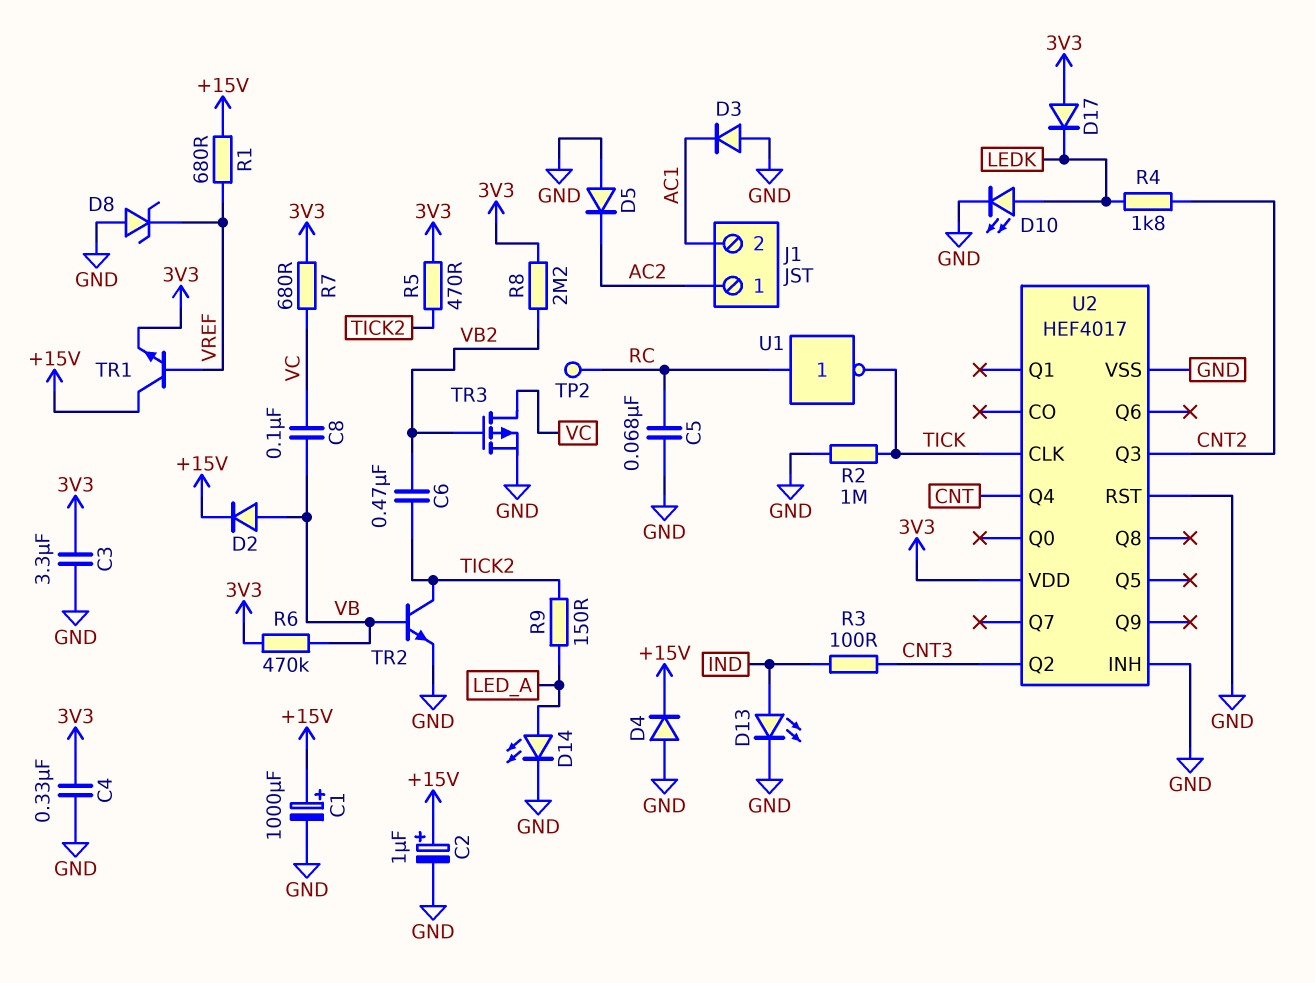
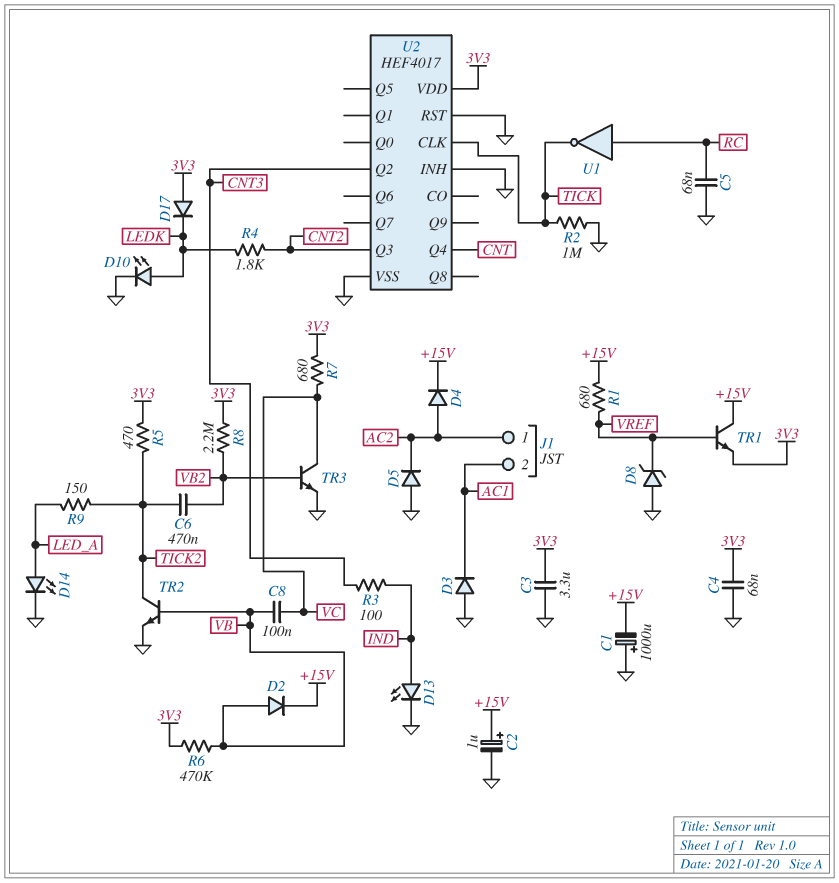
C1: 1000uF (plus +15V, minus GND) -> 1000uF (plus GND, minus +15V)
C4: 330nF (3V3, GND) -> 68nF (3V3, GND)
D4: diode (A GND, K +15V) -> diode (A AC2, K +15V)
TP2: test point (RC) -> none
TR3: PMOS (G VB2, D VC, S GND) -> NPN (B VB2, C VC, E GND)

